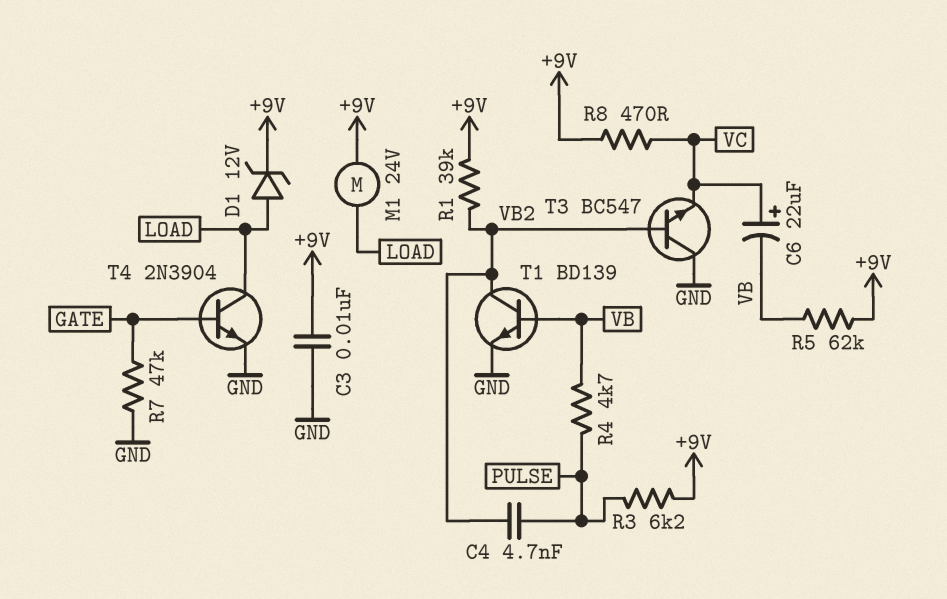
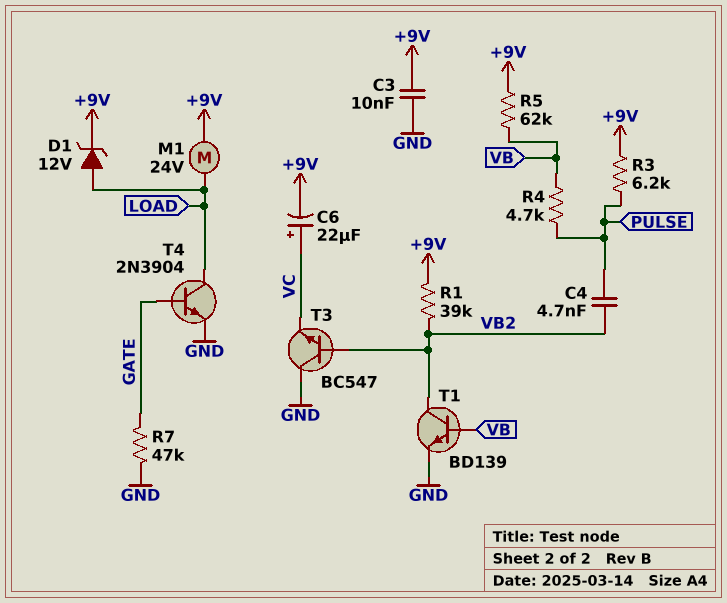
C6: 22uF (plus VC, minus VB) -> 22uF (plus VC, minus +9V)
R8: 470 (+9V, VC) -> none

